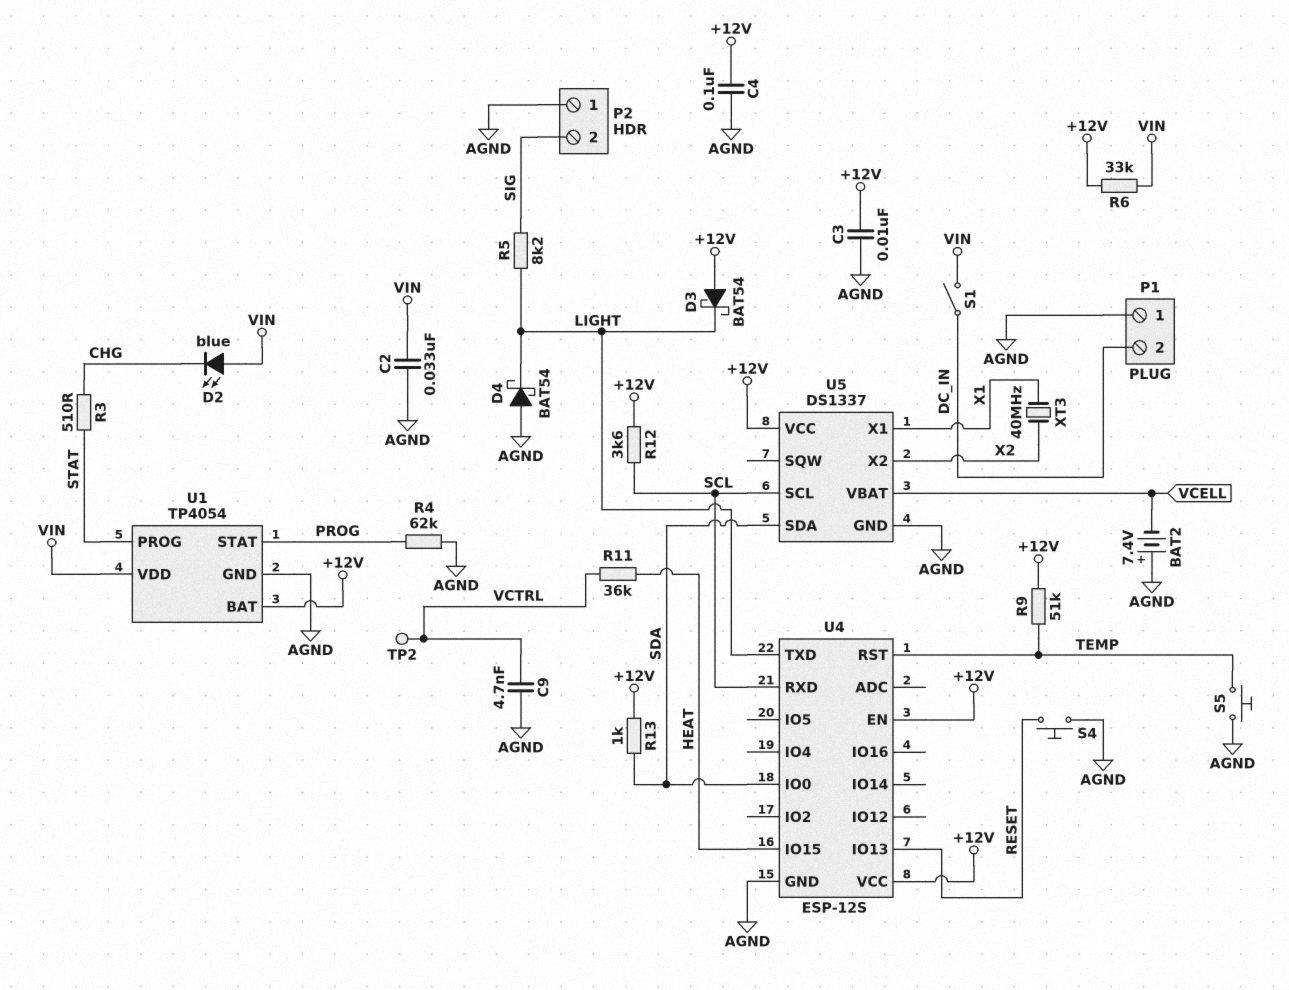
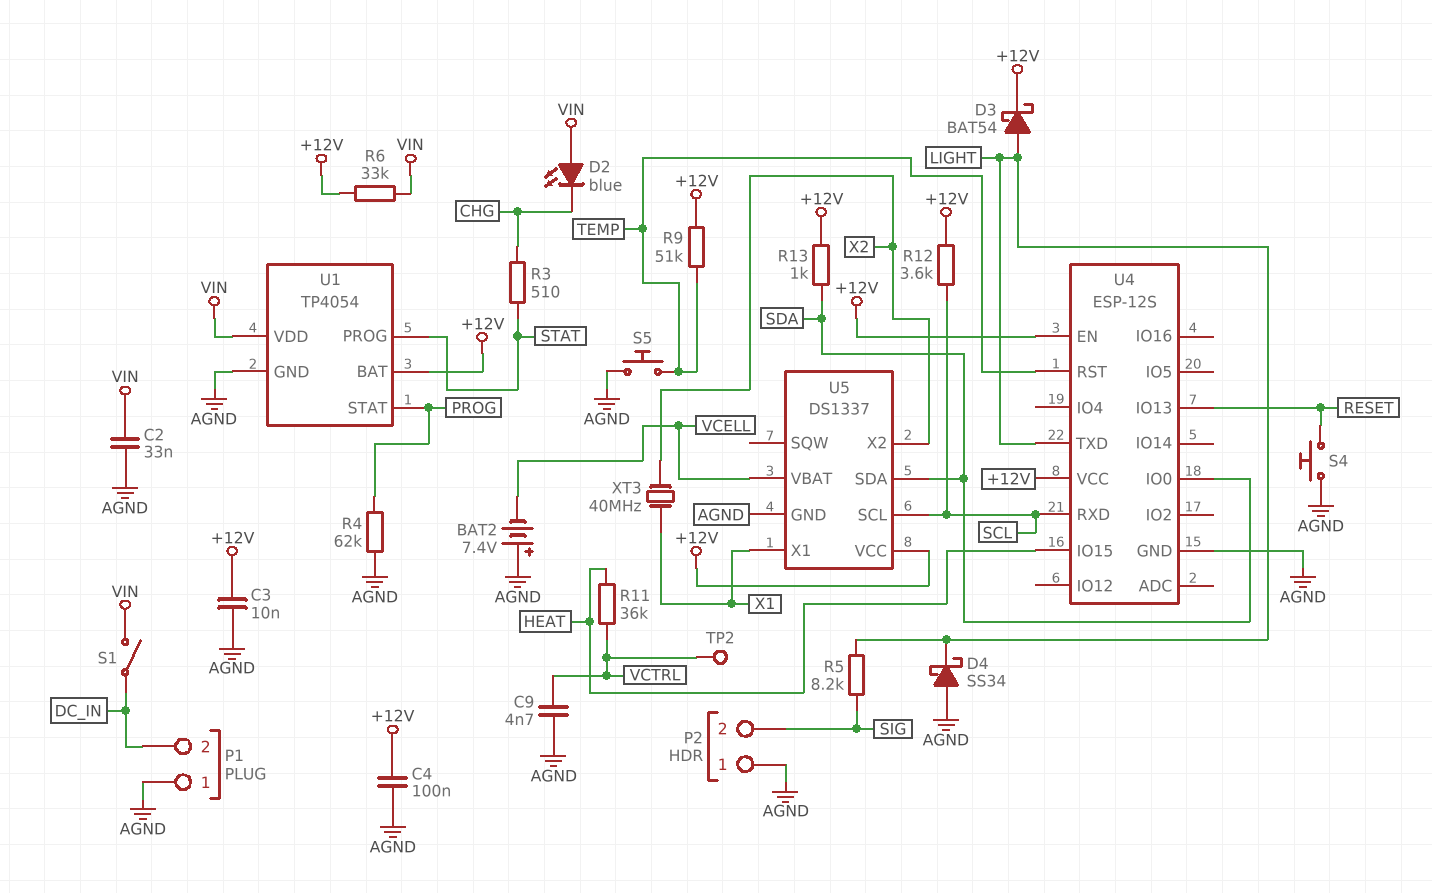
D3: schottky BAT54 (A +12V, K LIGHT) -> schottky BAT54 (A LIGHT, K +12V)
D4: schottky BAT54 (A AGND, K LIGHT) -> schottky SS34 (A AGND, K LIGHT)

